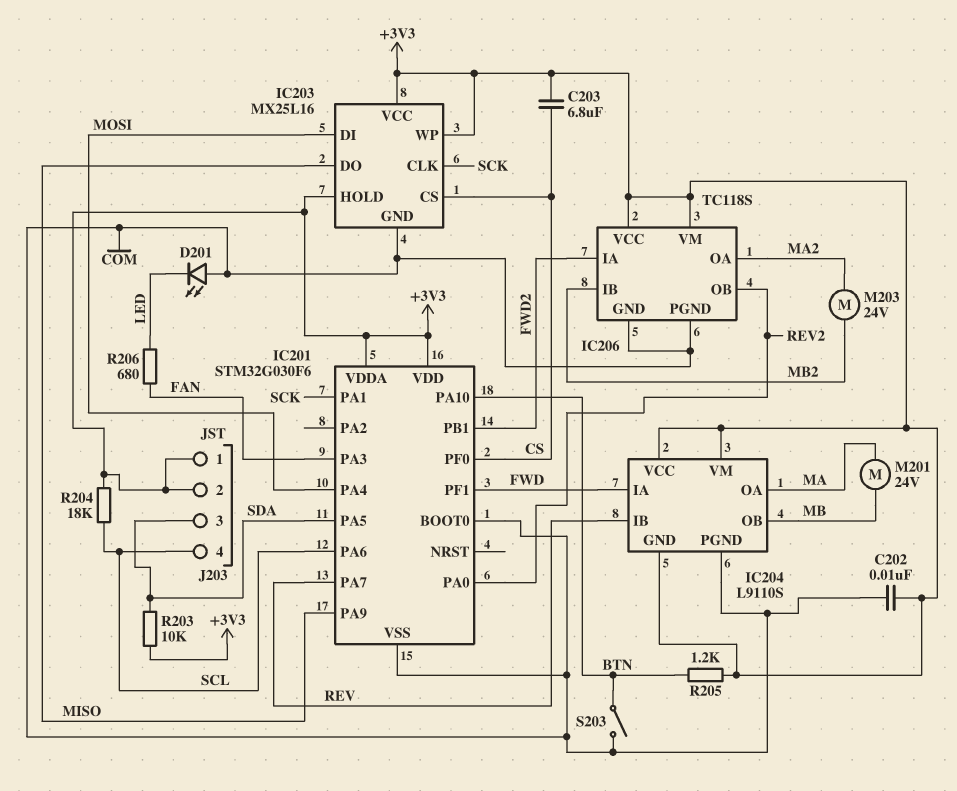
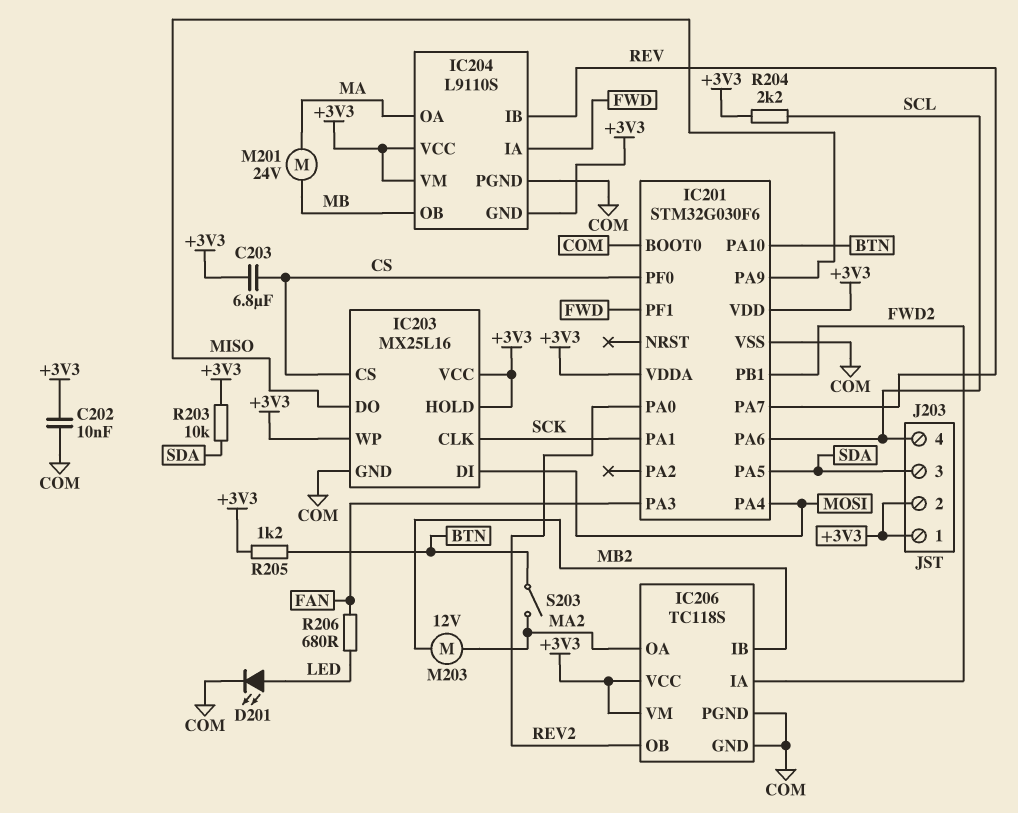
D201: LED (A COM, K LED) -> LED (A LED, K COM)
M203: motor 24V (MA2, MB2) -> motor 12V (MA2, MB2)
R204: 18k (+3V3, SCL) -> 2.2k (+3V3, SCL)
S203: switch (BTN, COM) -> switch (BTN, MA2)

